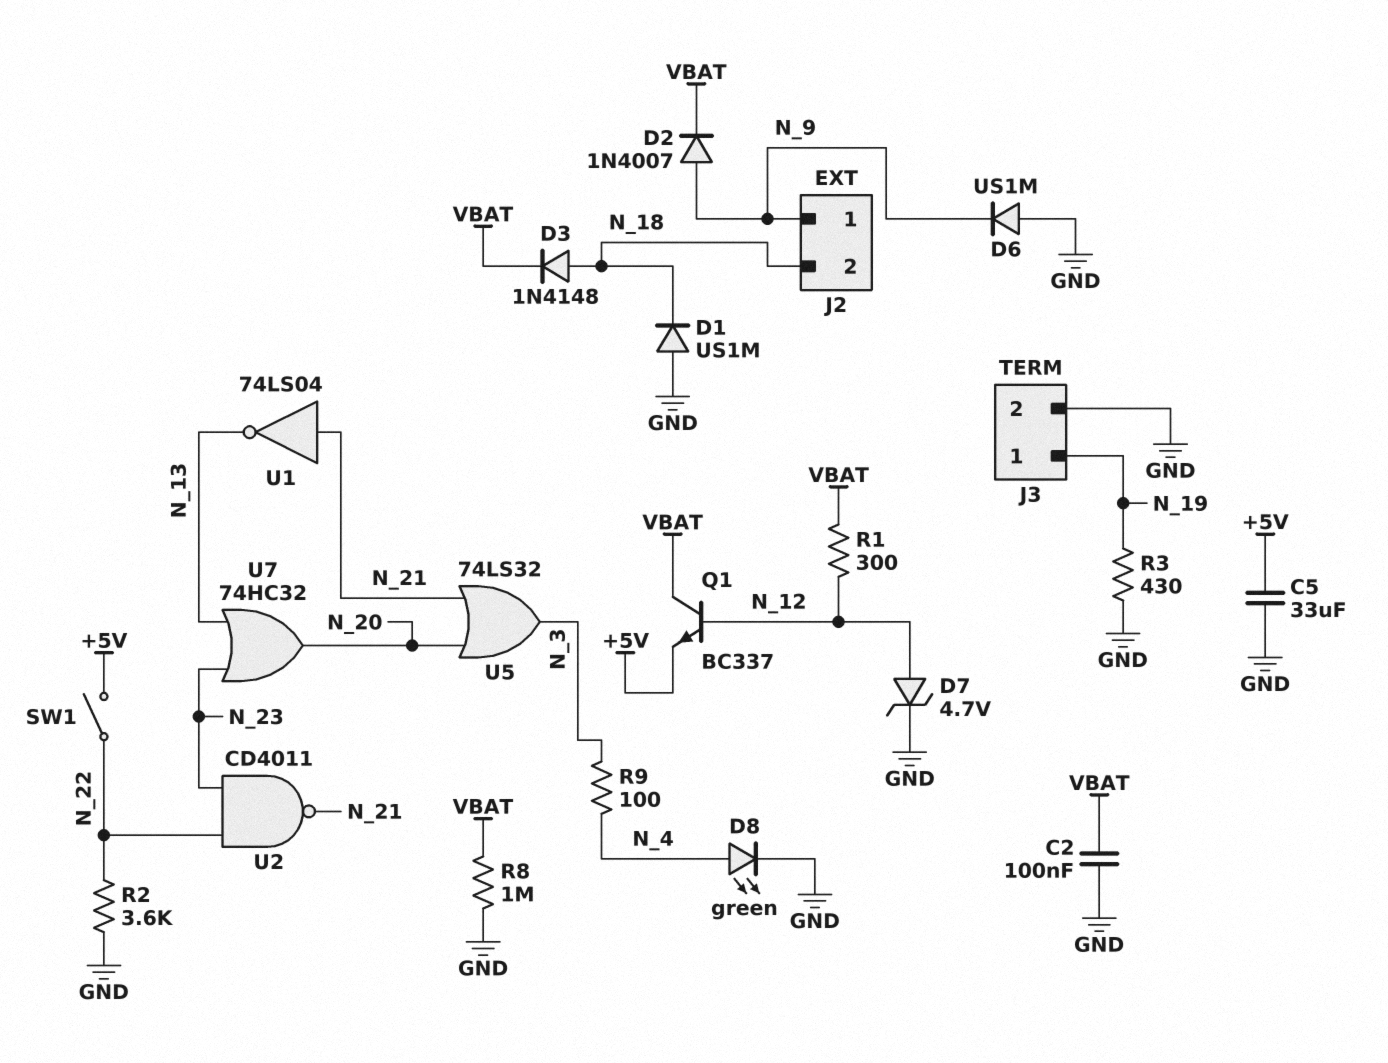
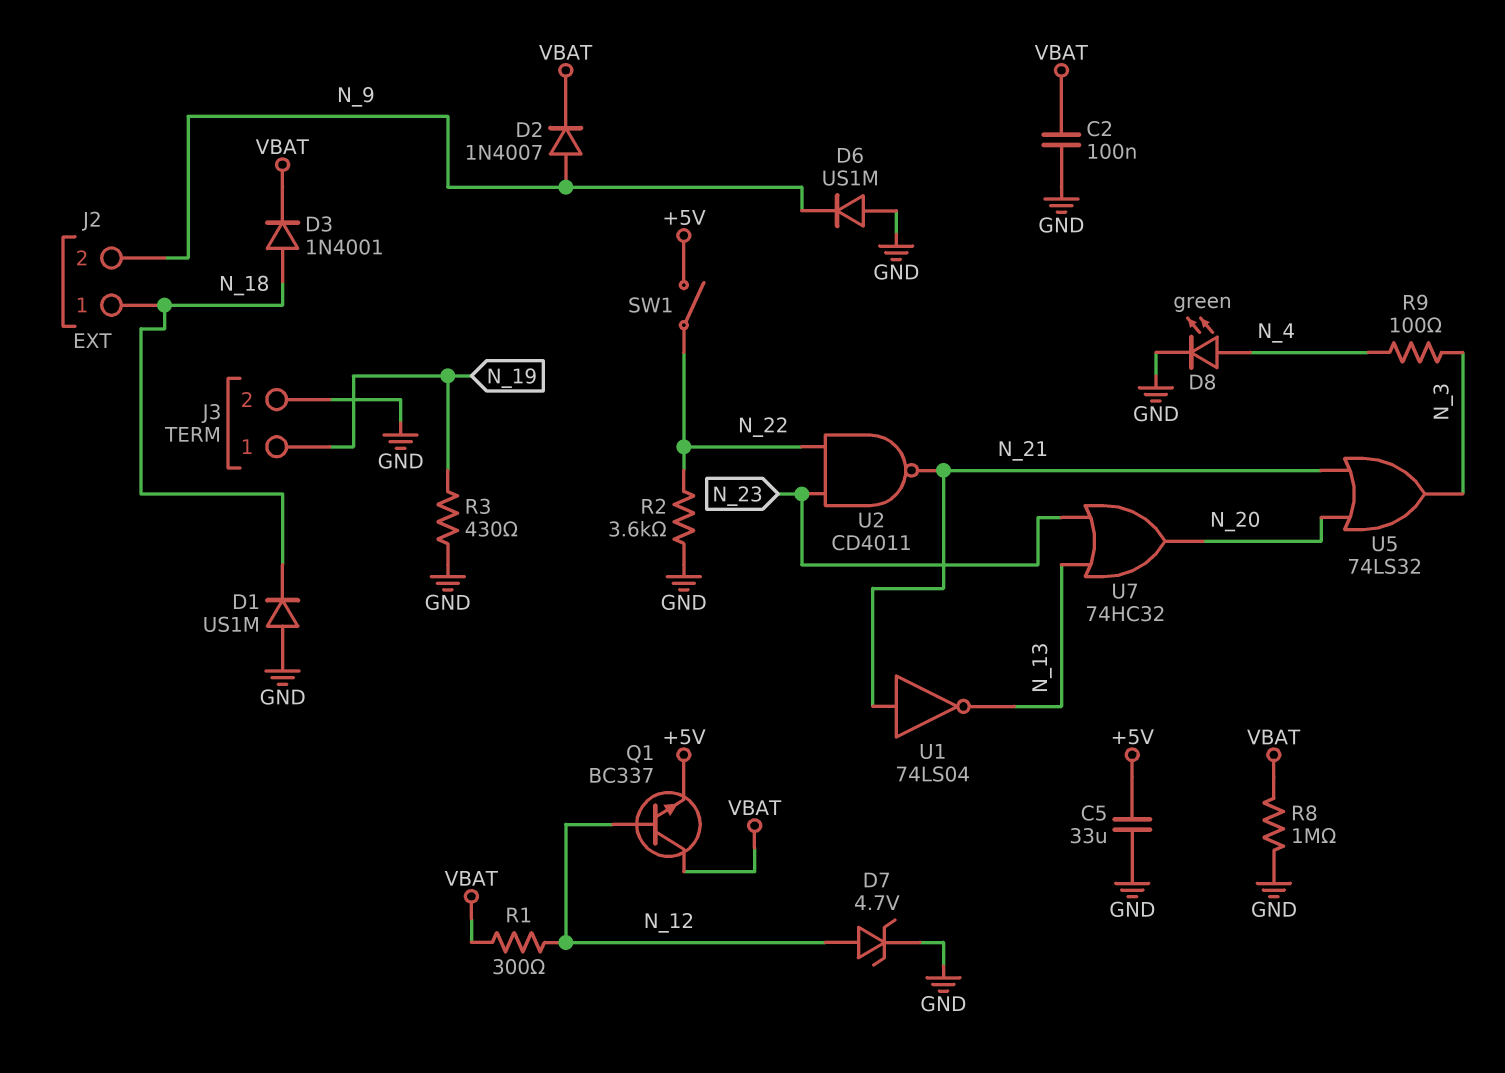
D3: diode 1N4148 (A N_18, K VBAT) -> diode 1N4001 (A N_18, K VBAT)
J2 pin 1: N_9 -> N_18
J2 pin 2: N_18 -> N_9

